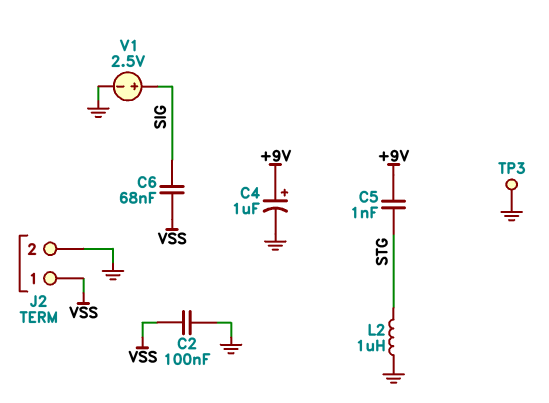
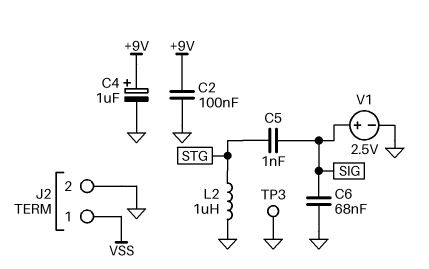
C2: 100nF (GND, VSS) -> 100nF (+9V, GND)
C5: 1nF (+9V, STG) -> 1nF (SIG, STG)
C6: 68nF (SIG, VSS) -> 68nF (GND, SIG)

